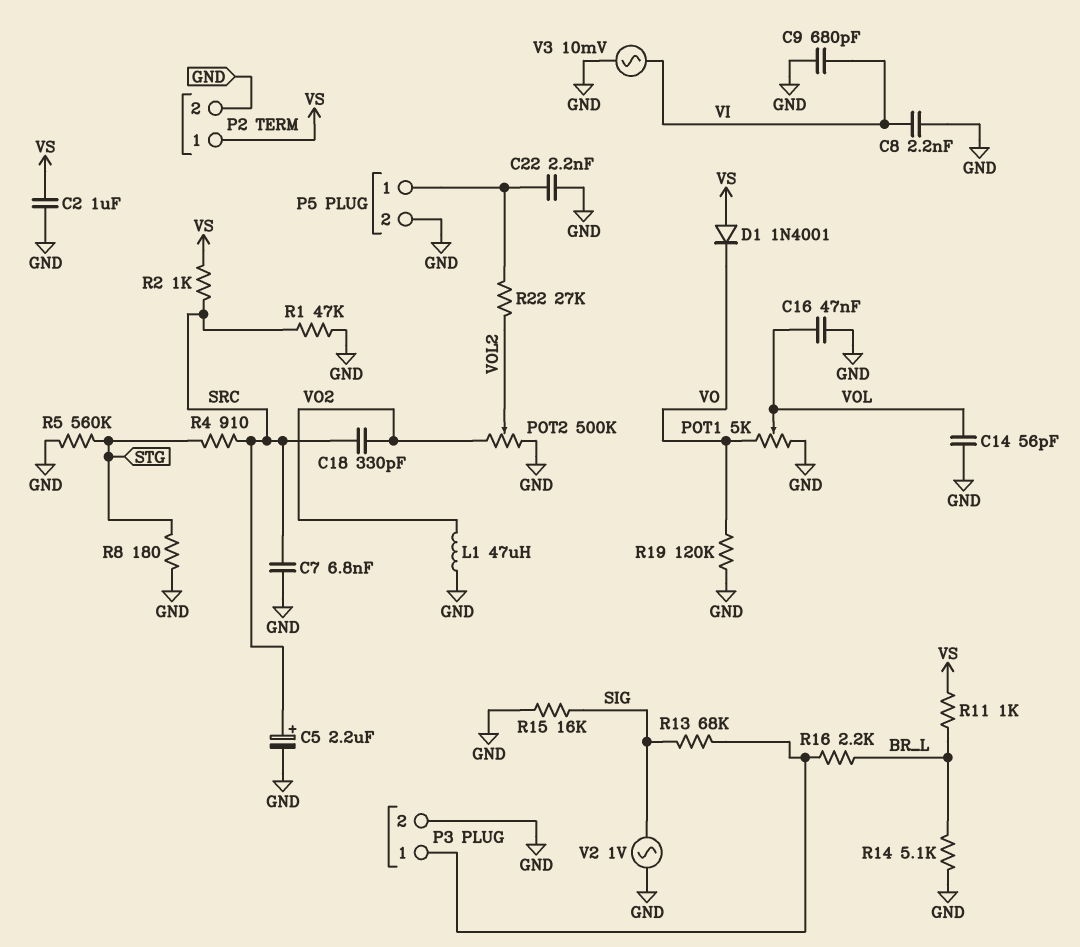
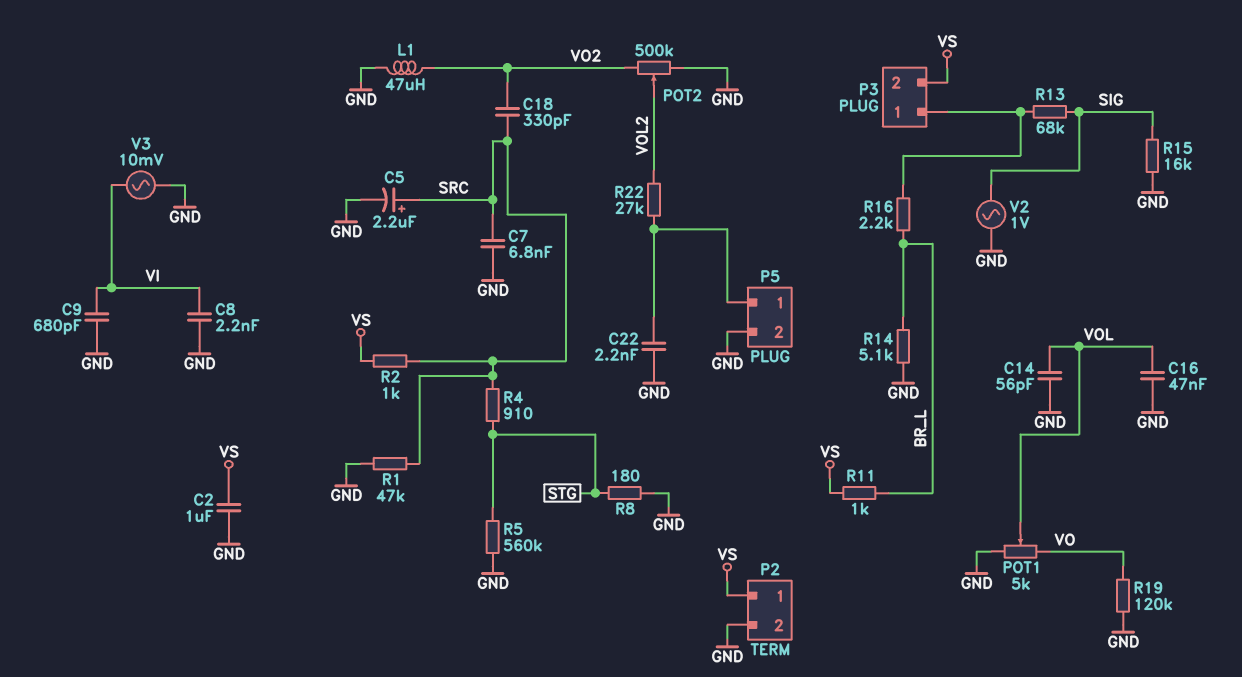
D1: diode 1N4001 (A VS, K VO) -> none
P3 pin 2: GND -> VS

